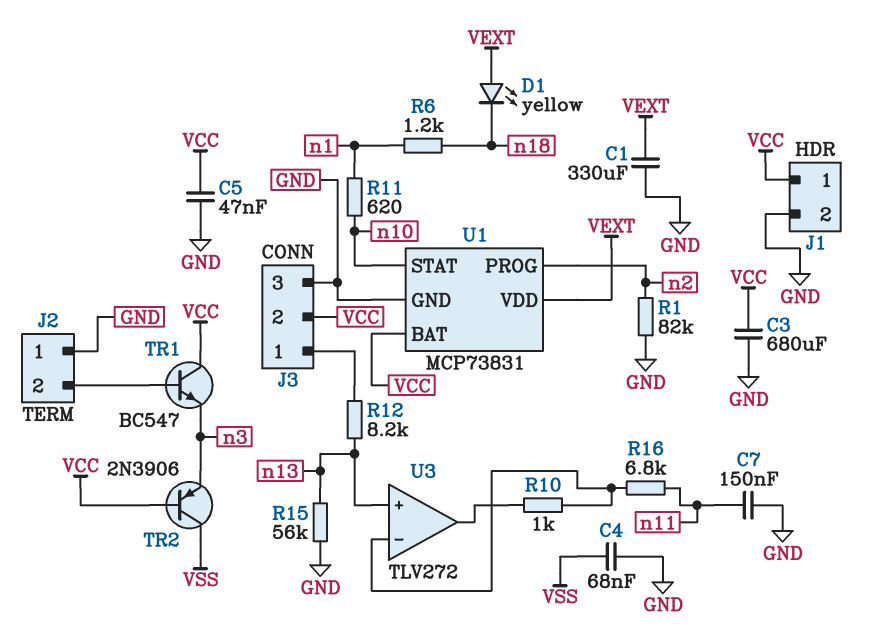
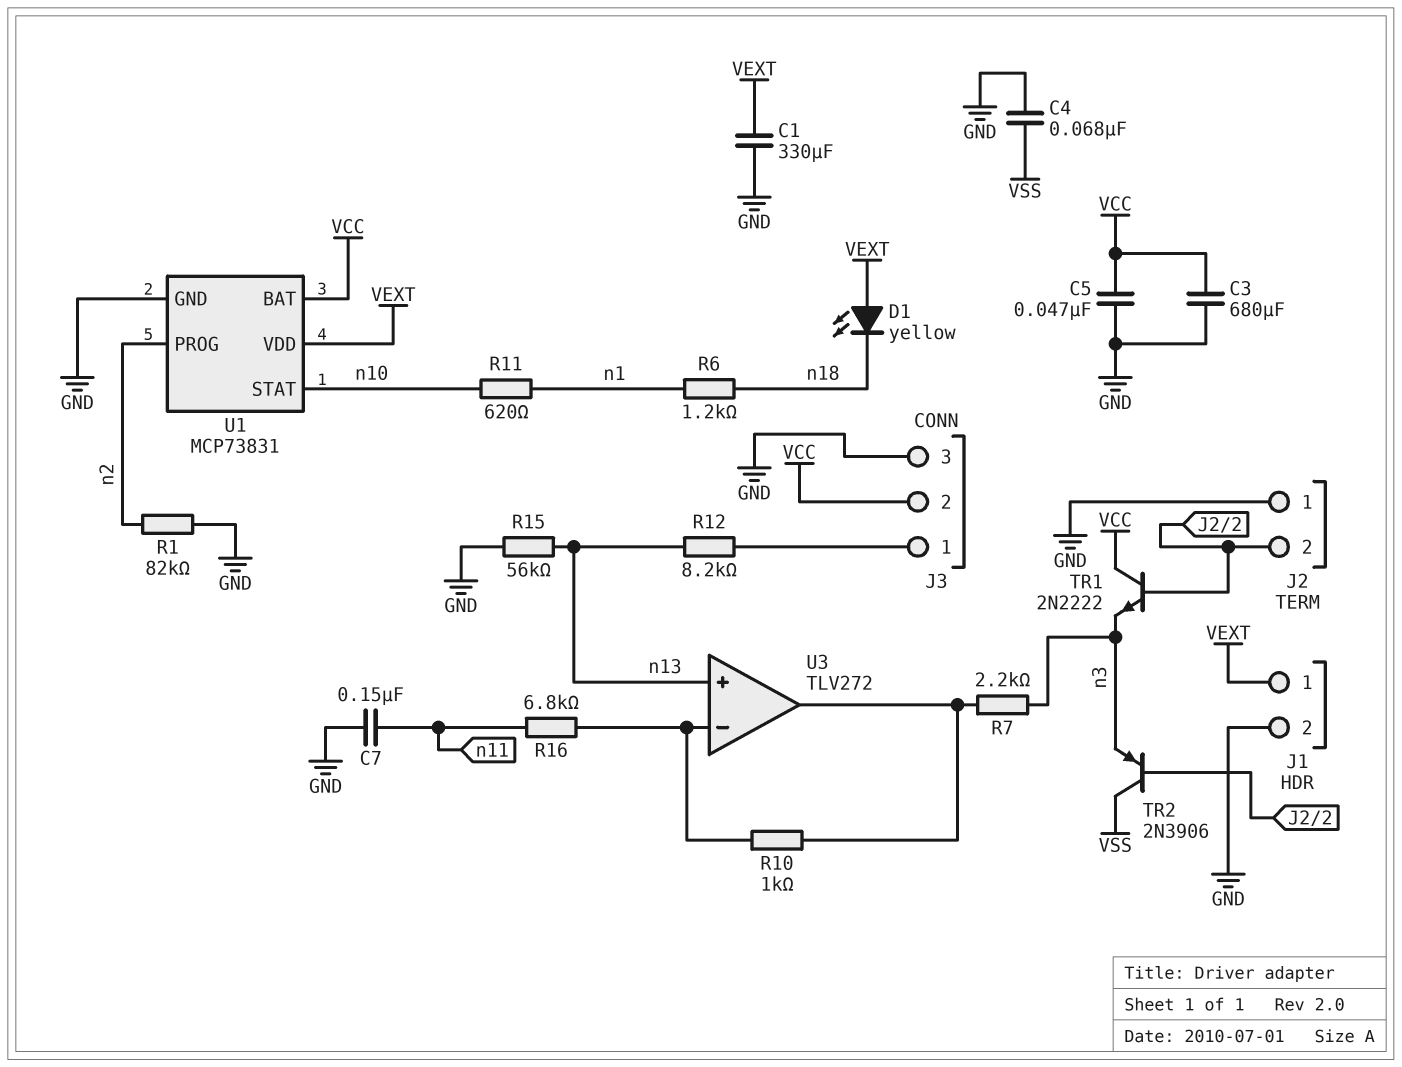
J1 pin 1: VCC -> VEXT
R7: none -> 2.2k (U3/out, n3)
TR1: NPN BC547 (B J2/2, C VCC, E n3) -> NPN 2N2222 (B J2/2, C VCC, E n3)
TR2: PNP 2N3906 (B VCC, C VSS, E n3) -> PNP 2N3906 (B J2/2, C VSS, E n3)

